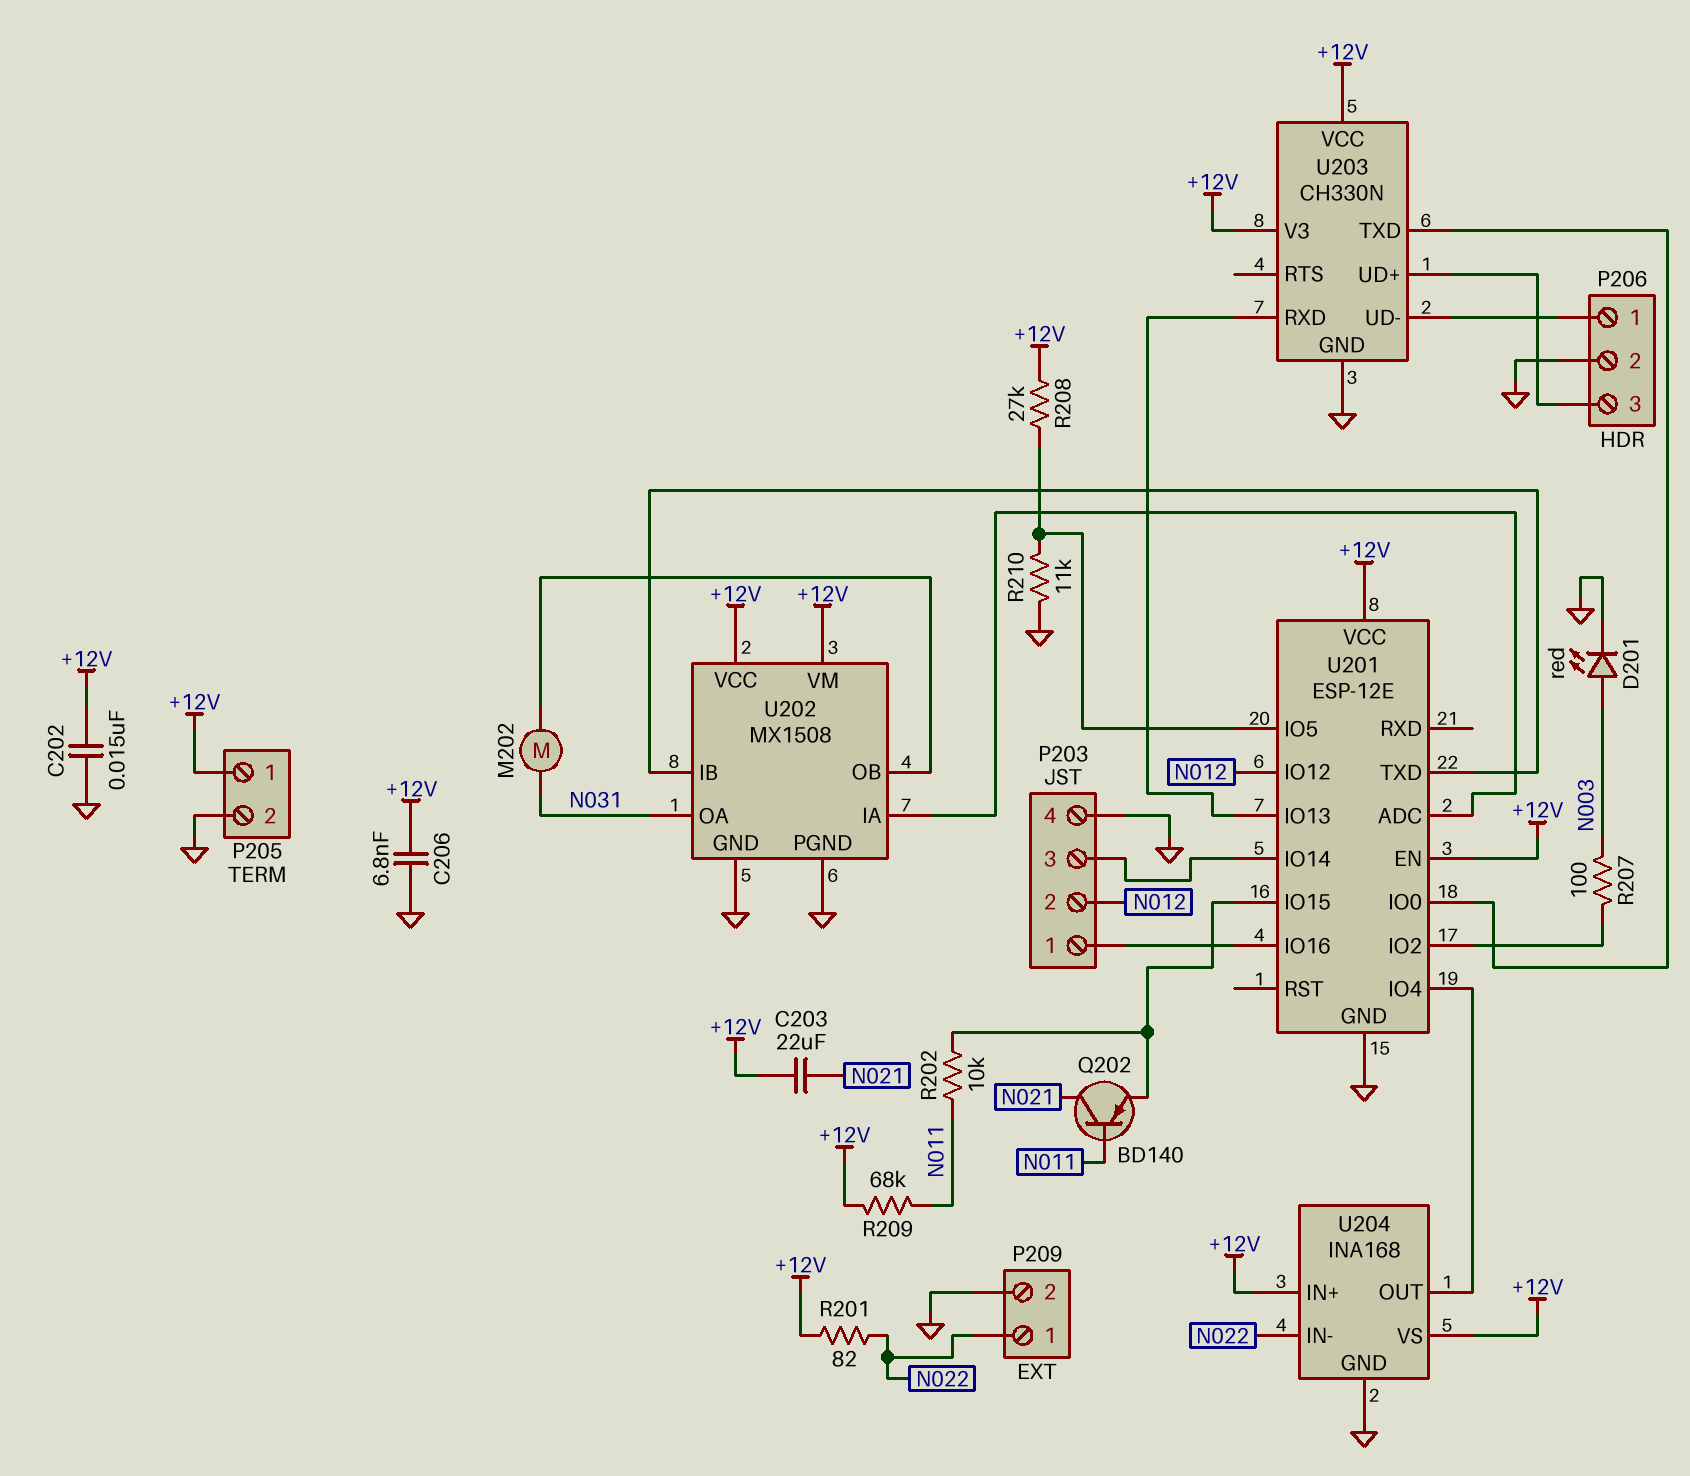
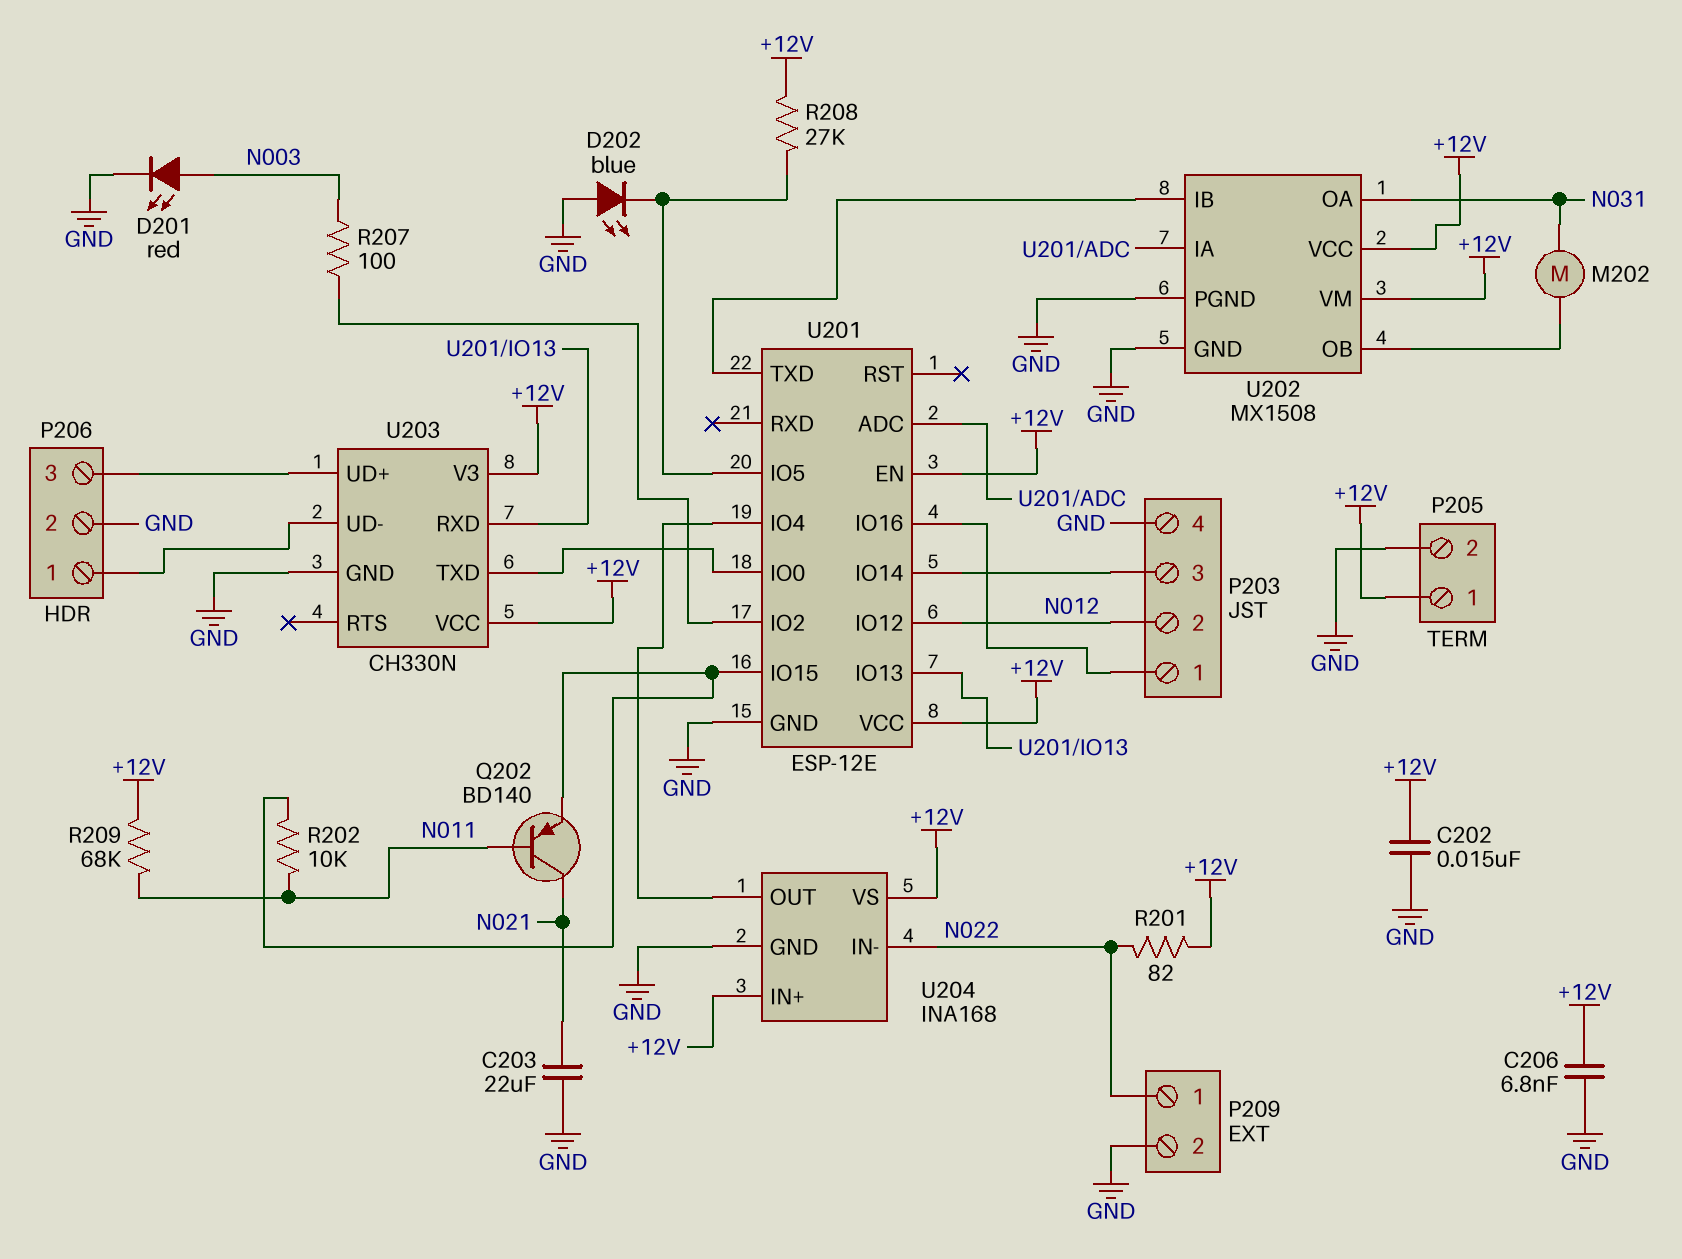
C203: 22uF (+12V, N021) -> 22uF (GND, N021)
D202: none -> LED blue (A GND, K U201/IO5)
R210: 11k (GND, U201/IO5) -> none

